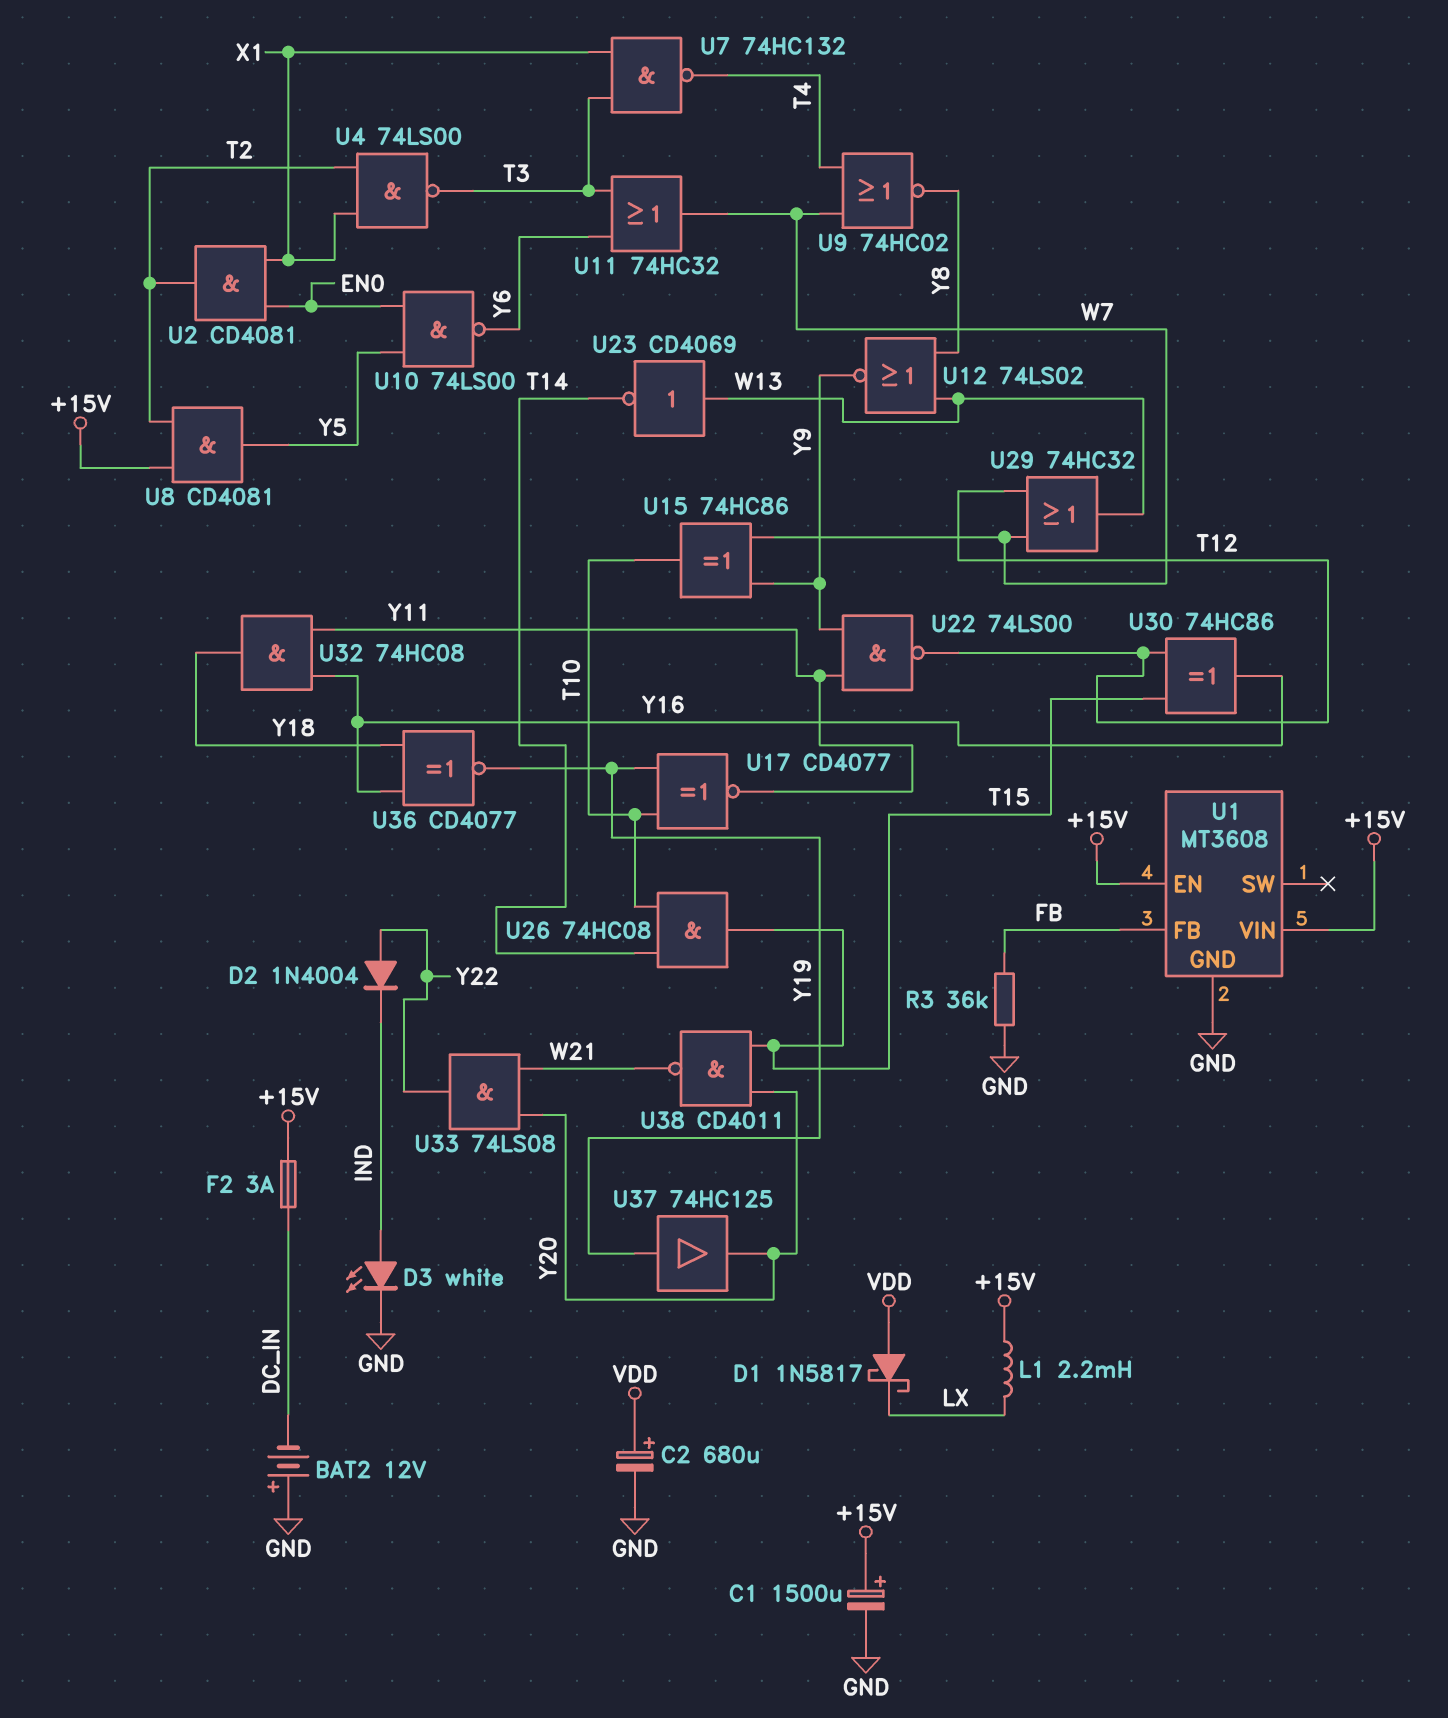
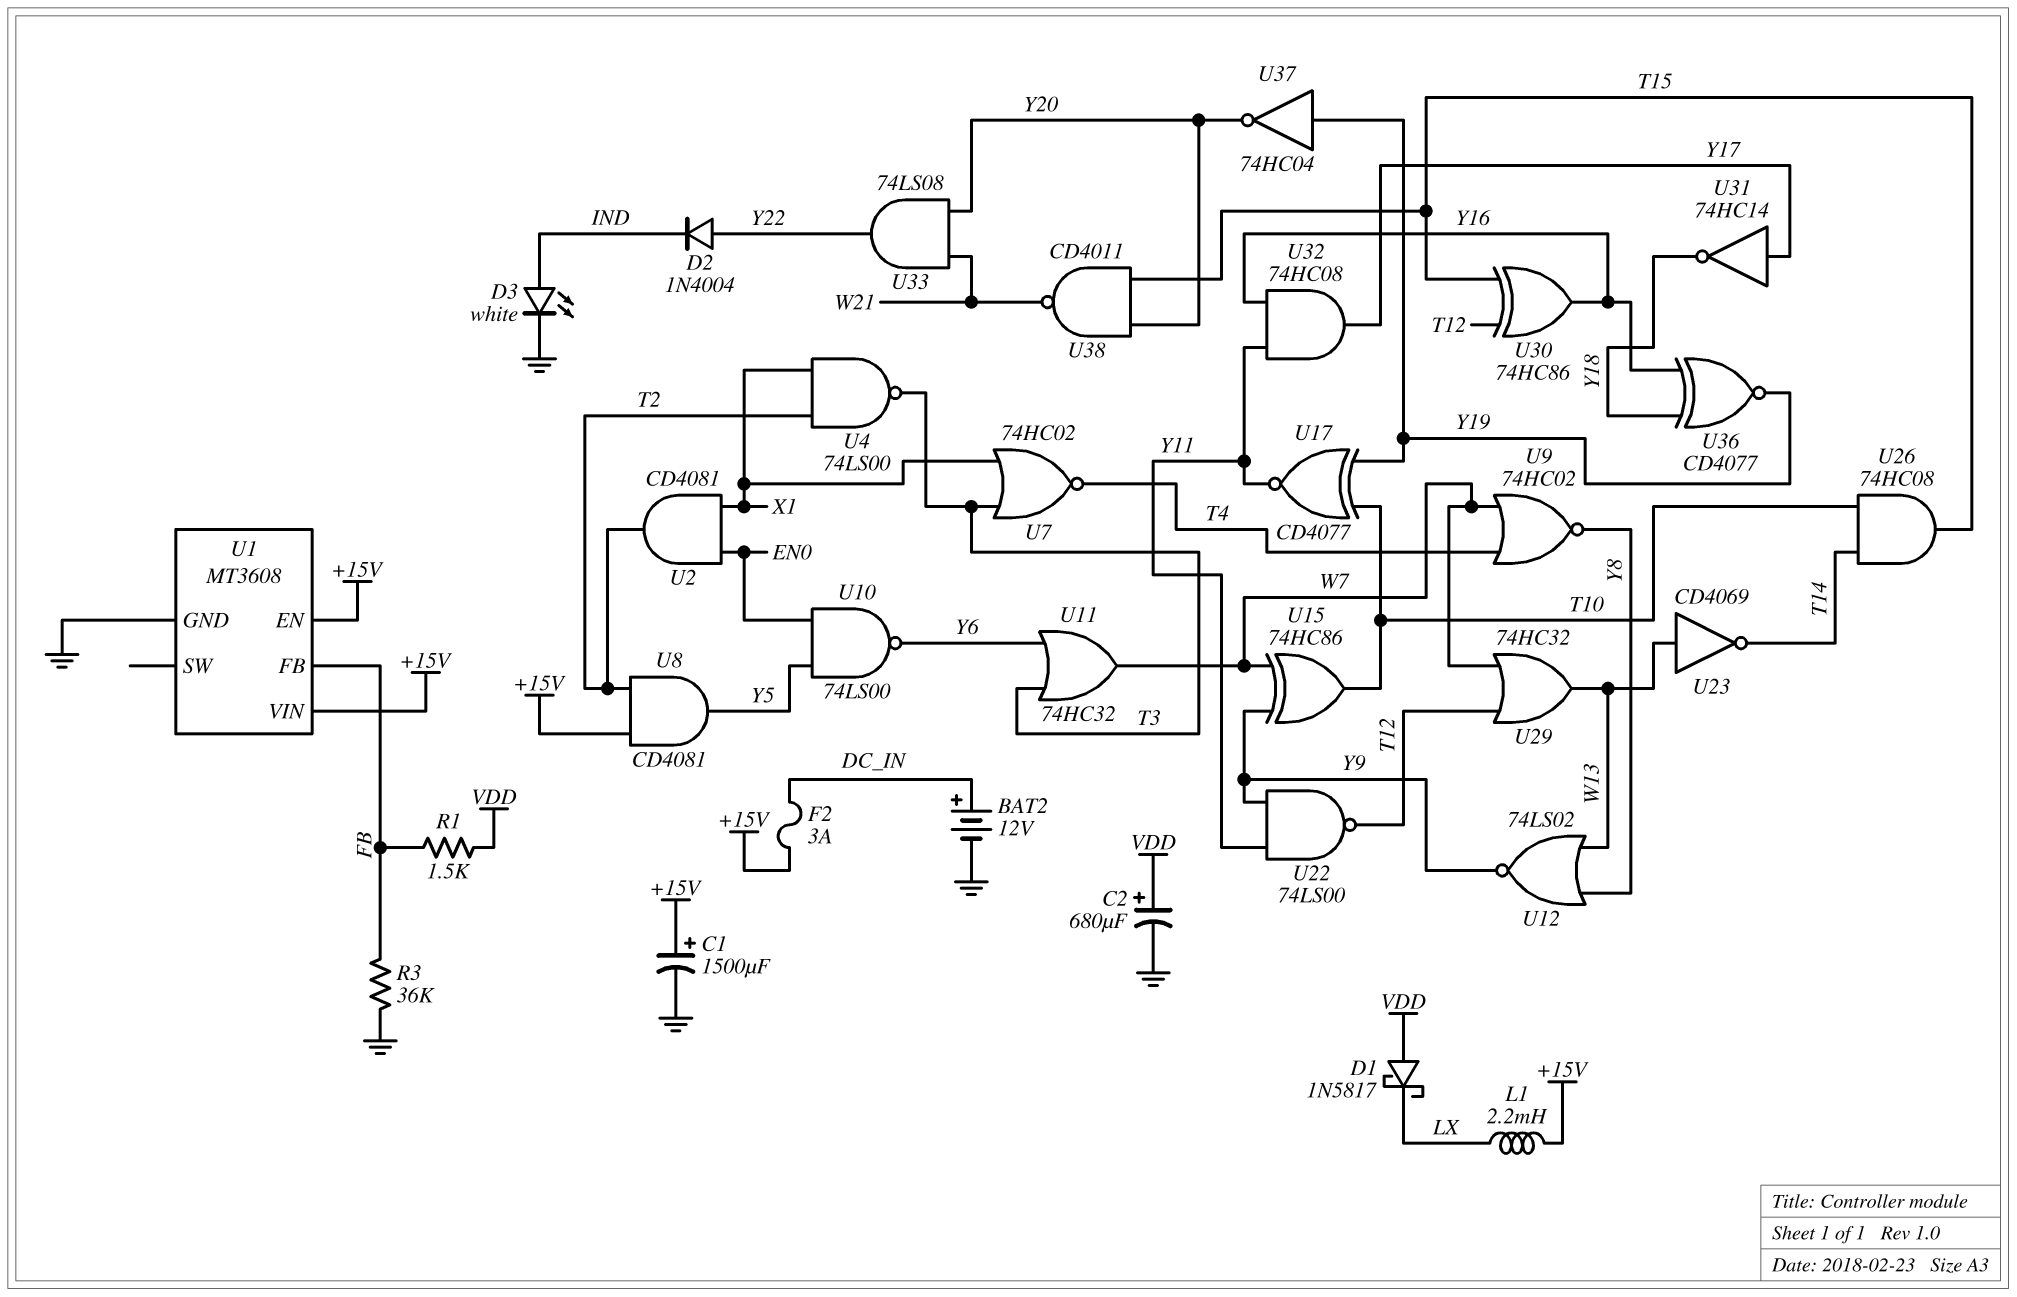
BAT2: 12V (plus GND, minus DC_IN) -> 12V (plus DC_IN, minus GND)
R1: none -> 1.5k (FB, VDD)
U7: NAND 74HC132 (in T3, in X1, out T4) -> NOR 74HC02 (in T3, in X1, out T4)
U31: none -> NOT 74HC14 (in Y17, out Y18)
U32: AND 74HC08 (in Y11, in Y16, out Y18) -> AND 74HC08 (in Y11, in Y16, out Y17)
U37: buffer 74HC125 (in Y19, out Y20) -> NOT 74HC04 (in Y19, out Y20)

